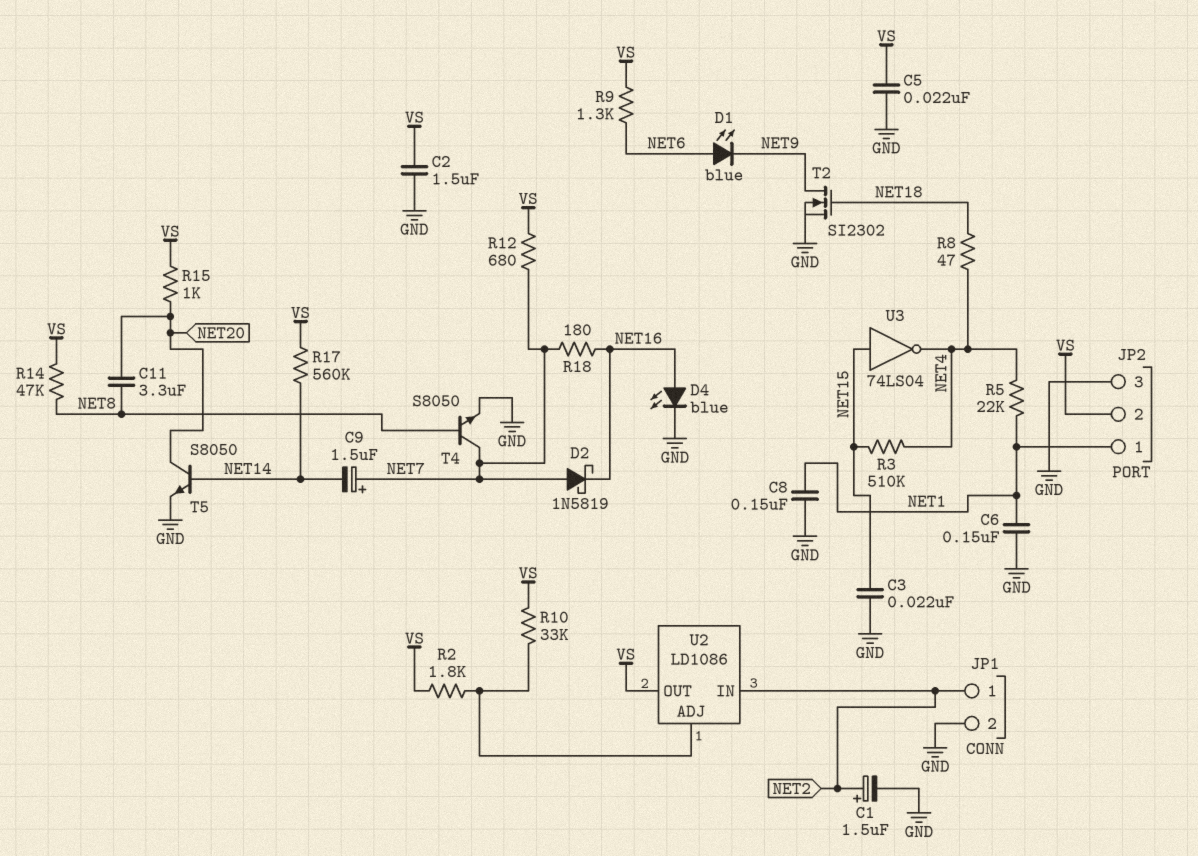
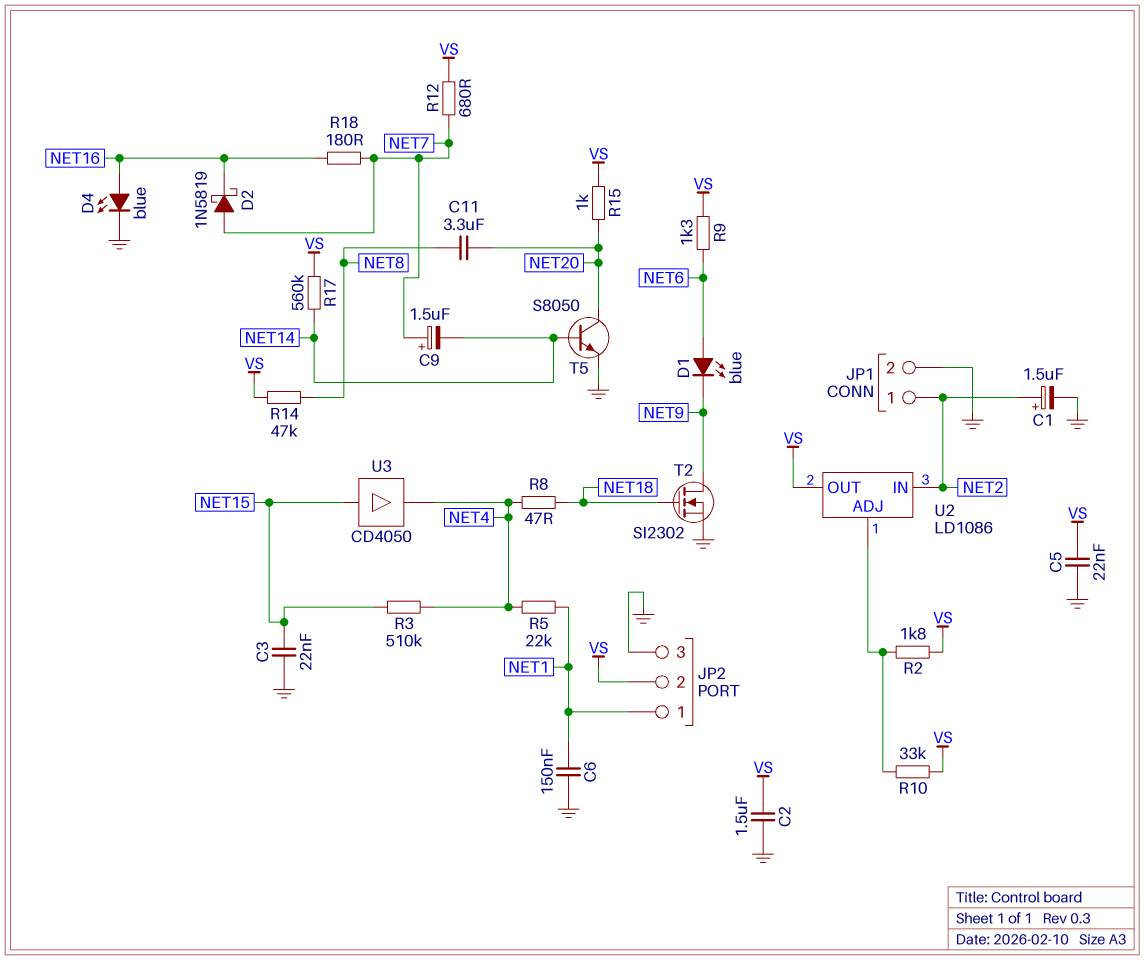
C8: 150nF (GND, NET1) -> none
T4: NPN S8050 (B NET8, C NET7, E GND) -> none
U3: NOT 74LS04 (in NET15, out NET4) -> buffer CD4050 (in NET15, out NET4)

